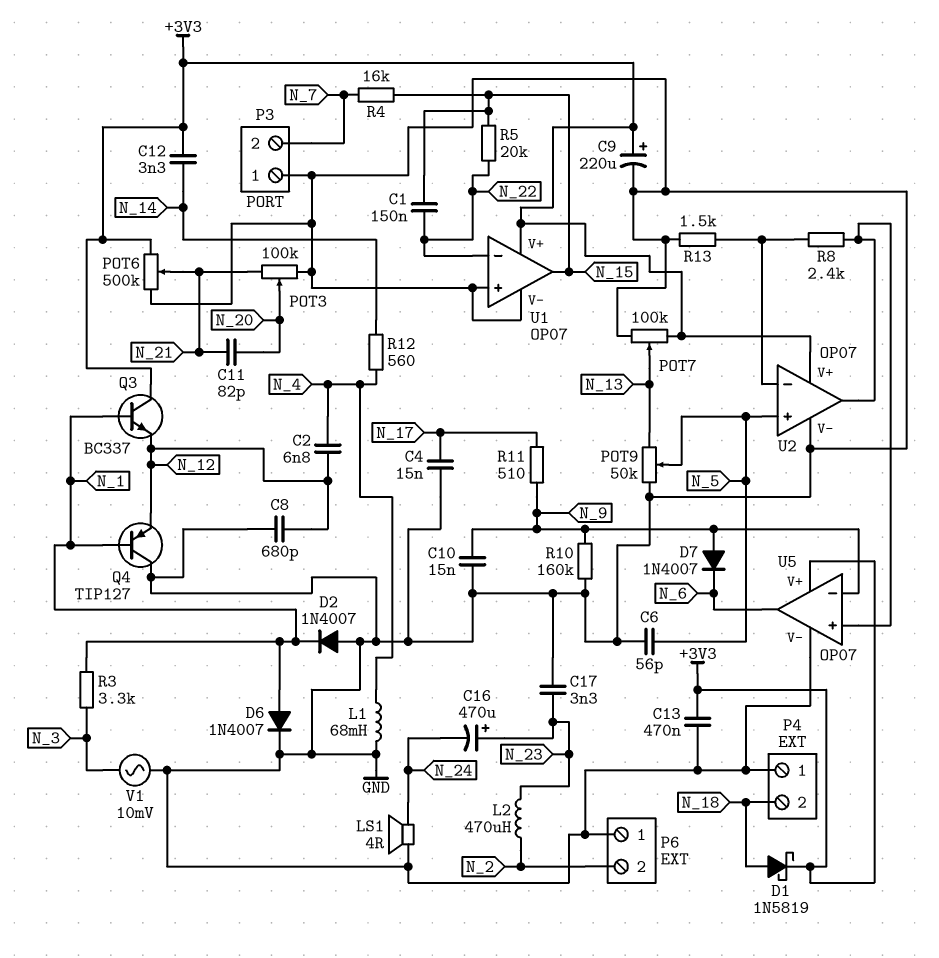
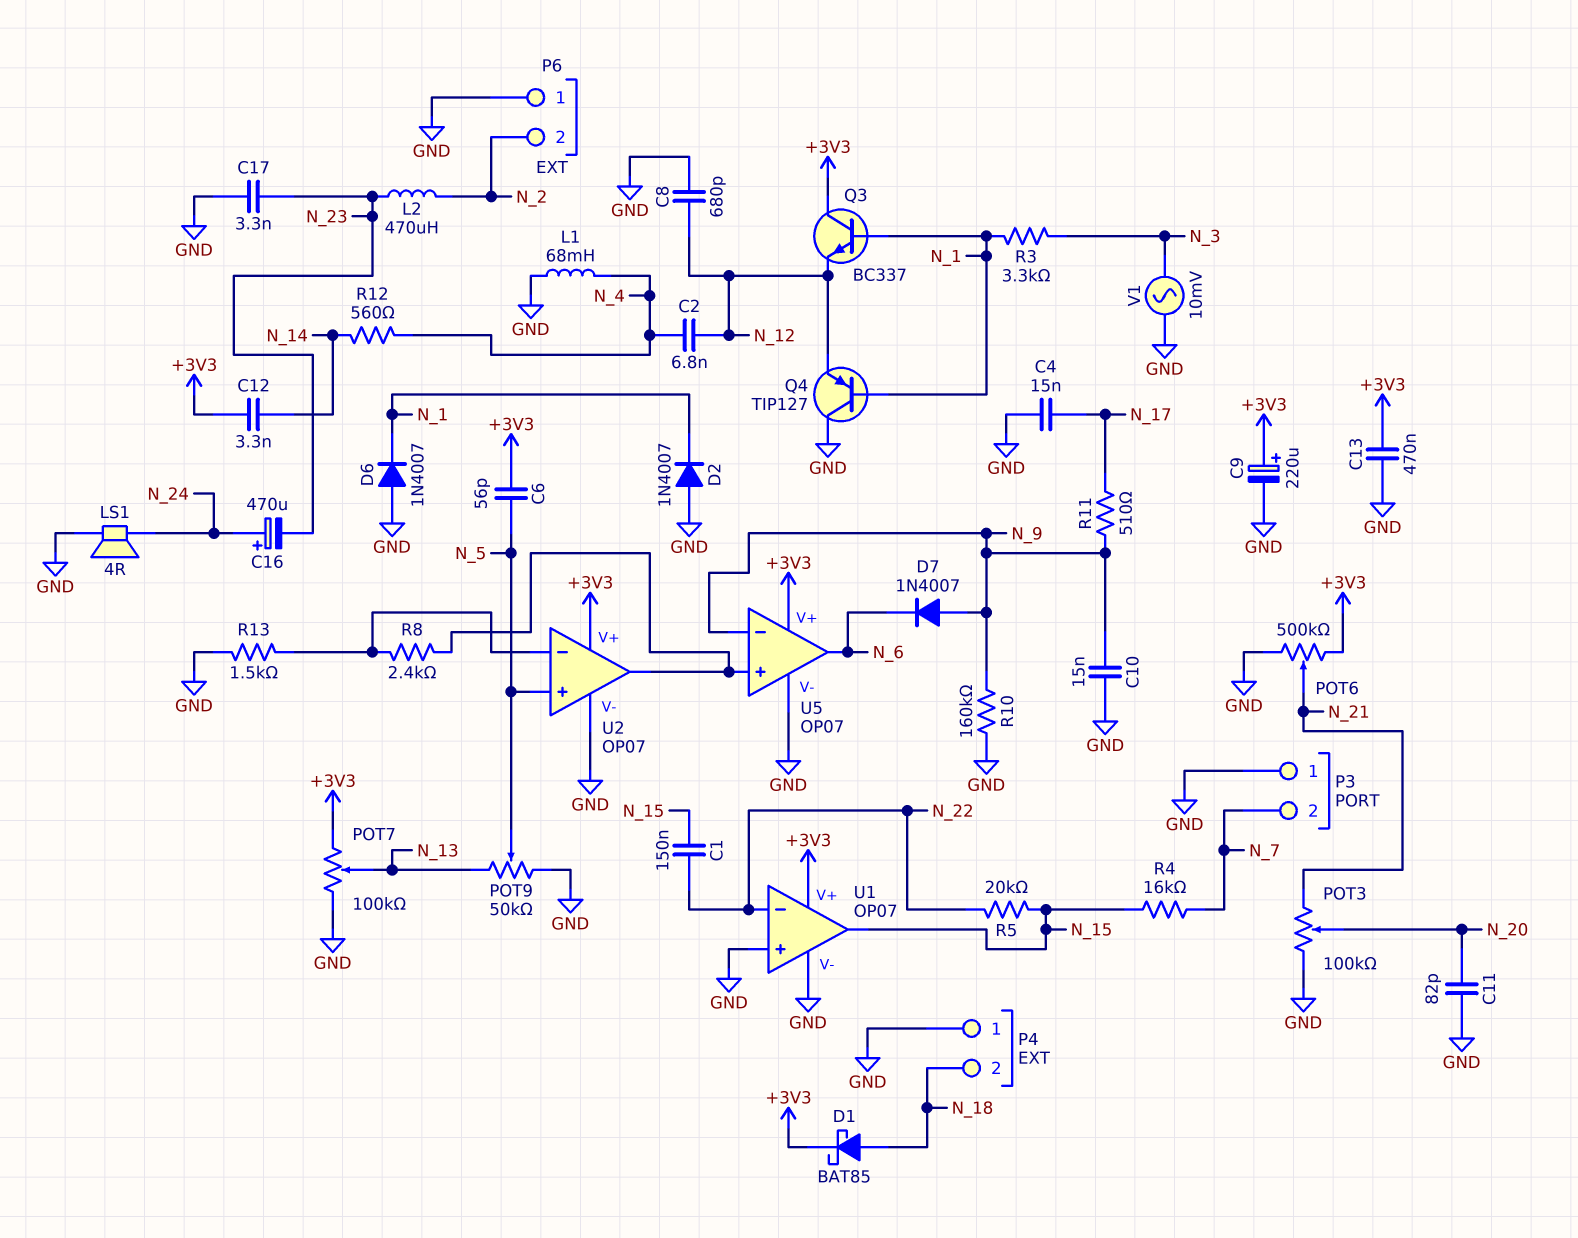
C6: 56pF (GND, N_5) -> 56pF (+3V3, N_5)
C11: 82pF (N_20, N_21) -> 82pF (GND, N_20)
C16: 470uF (plus N_23, minus N_24) -> 470uF (plus N_24, minus N_23)
D1: schottky 1N5819 (A N_18, K +3V3) -> schottky BAT85 (A N_18, K +3V3)
D6: diode 1N4007 (A N_1, K GND) -> diode 1N4007 (A GND, K N_1)

